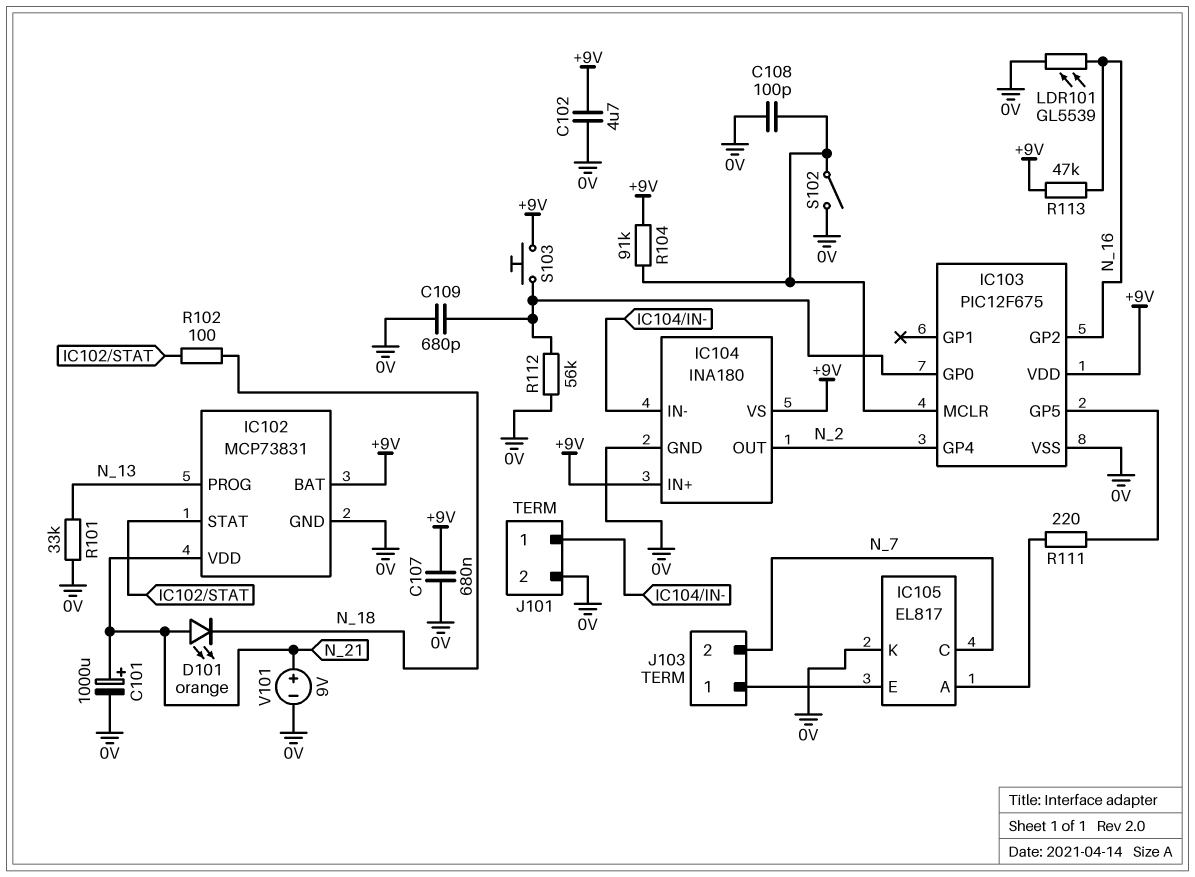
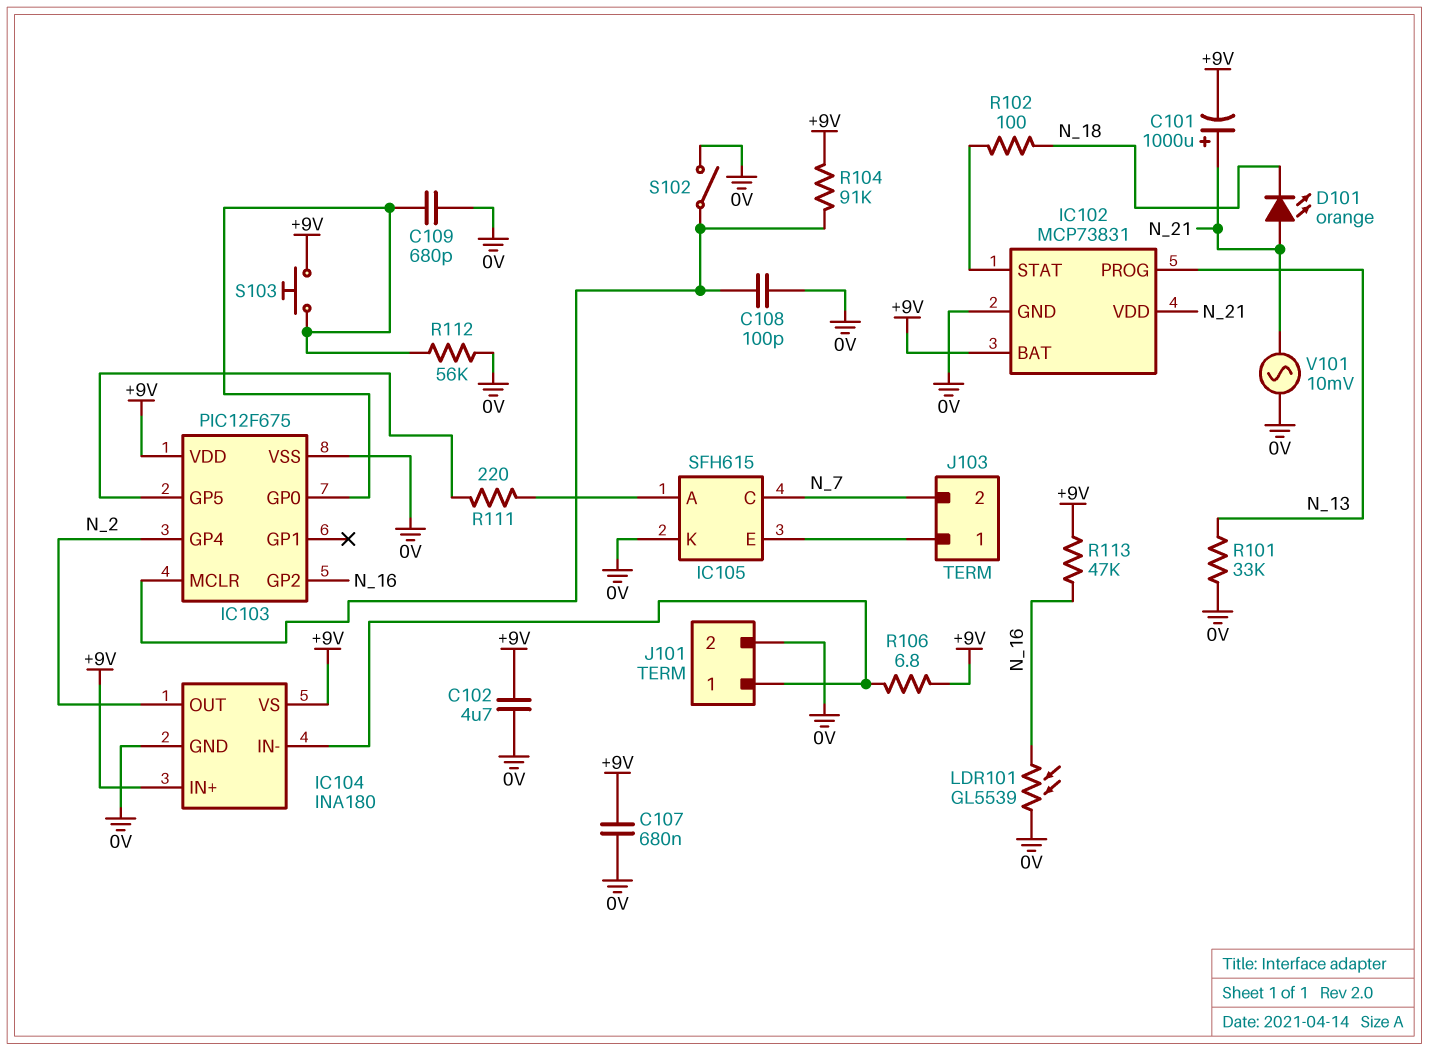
C101: 1000uF (plus N_21, minus 0V) -> 1000uF (plus N_21, minus +9V)
IC105: EL817 -> SFH615
R106: none -> 6.8 (+9V, IC104/IN-)
V101: 9V (plus N_21, minus 0V) -> AC 10mV (0V, N_21)

